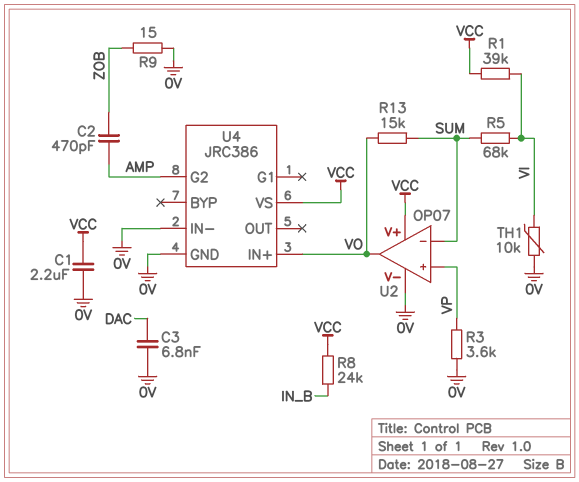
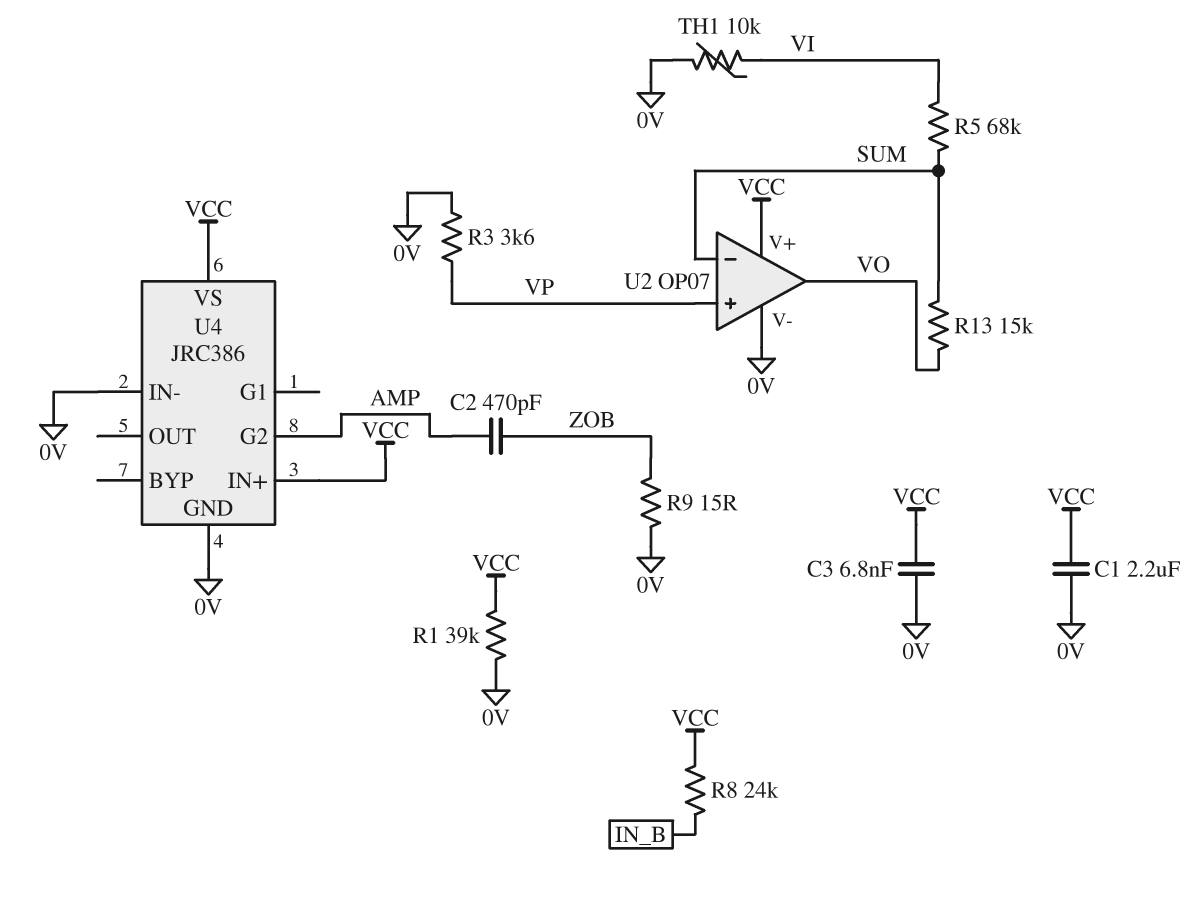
C3: 6.8nF (0V, DAC) -> 6.8nF (0V, VCC)
R1: 39k (VCC, VI) -> 39k (0V, VCC)
U4 pin IN+: VO -> VCC

